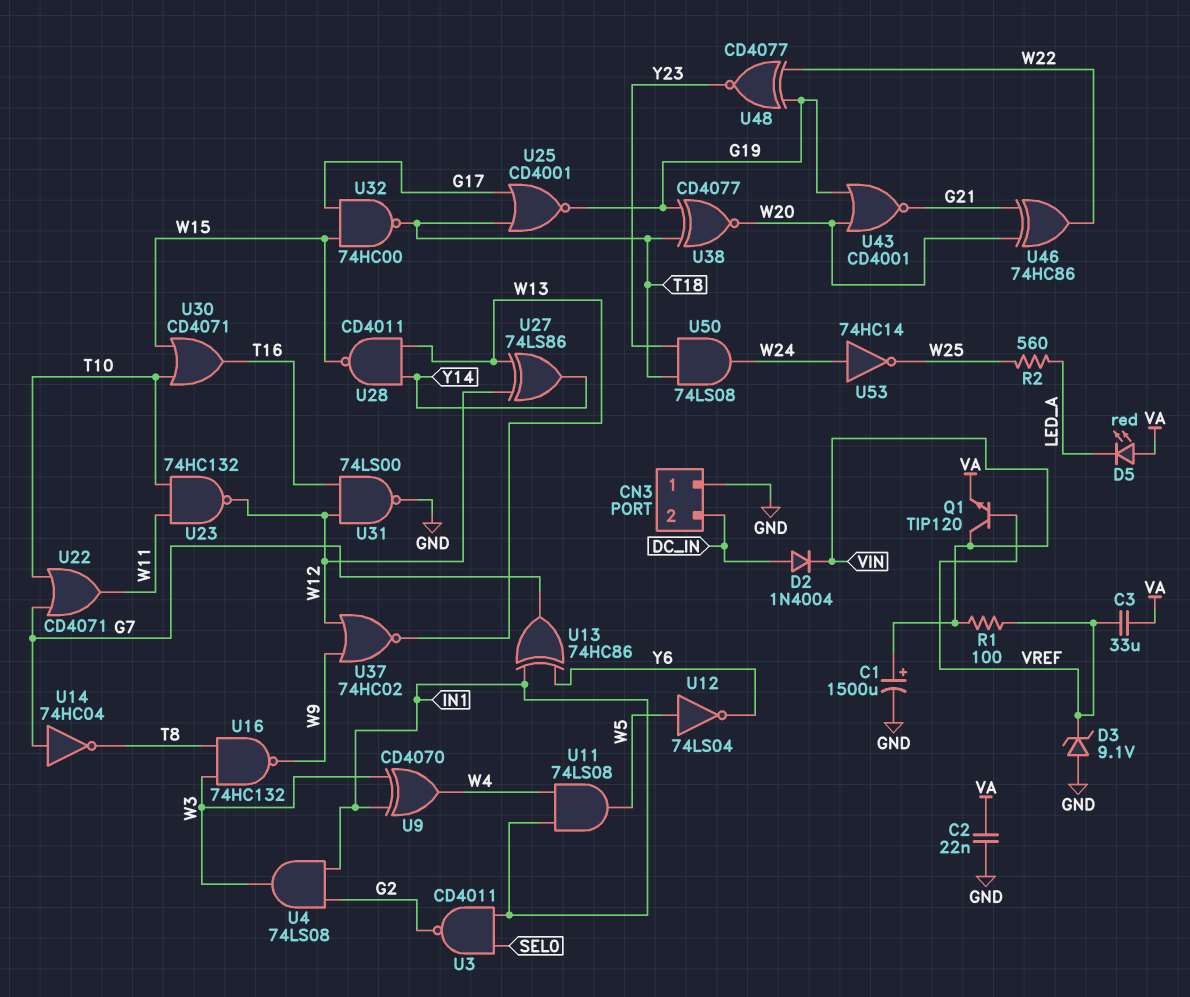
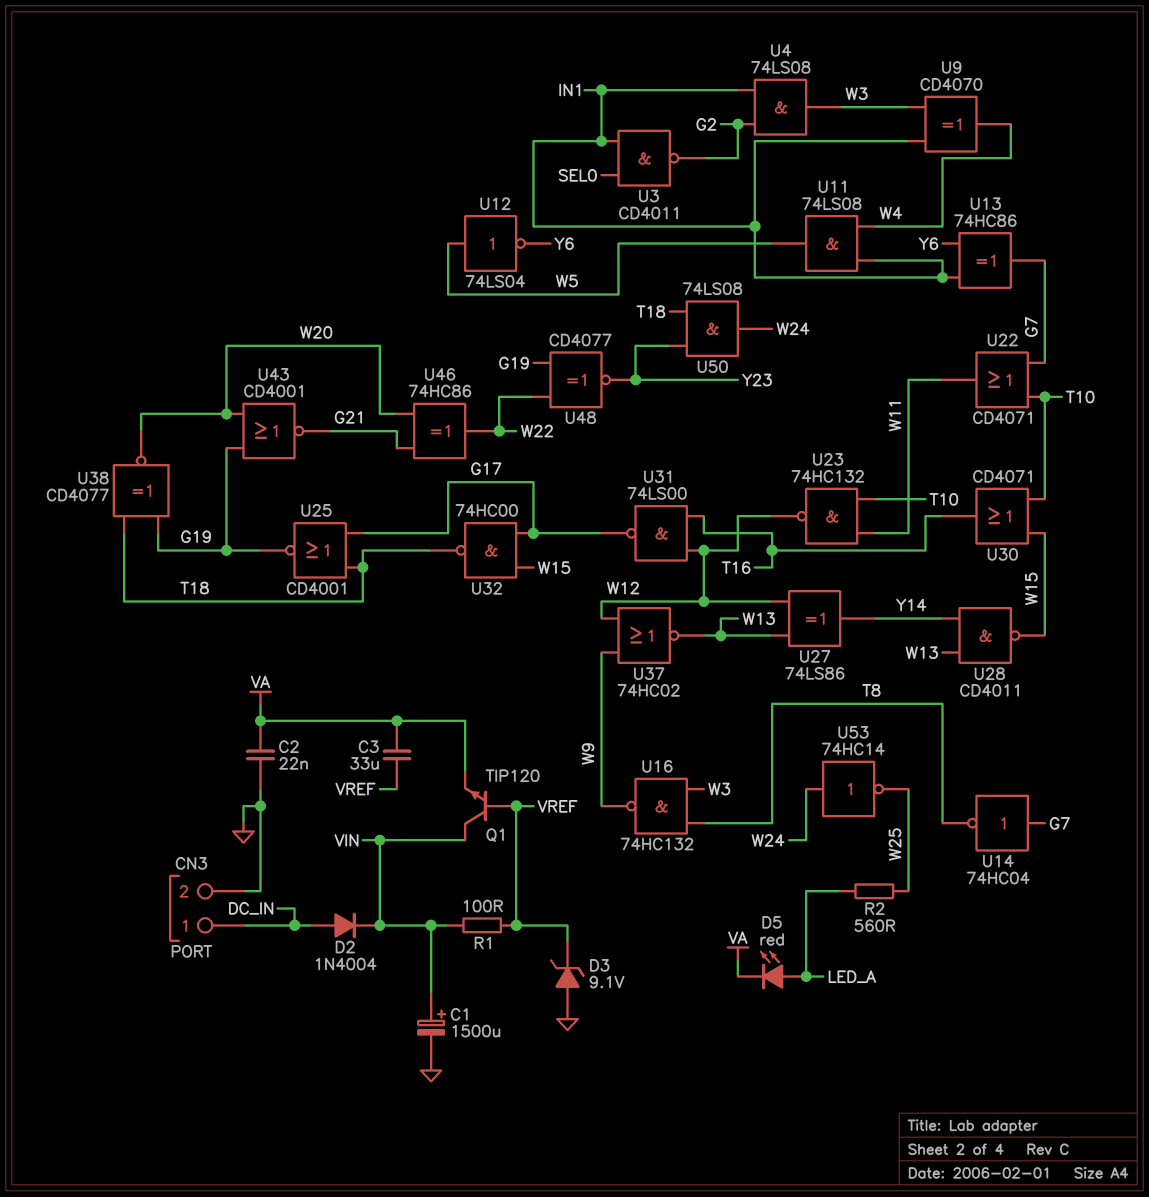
CN3 pin 1: GND -> DC_IN
CN3 pin 2: DC_IN -> GND
D5: LED red (A VA, K LED_A) -> LED red (A LED_A, K VA)
U31: NAND 74LS00 (in T16, in W12, out GND) -> NAND 74LS00 (in T16, in W12, out G17)

